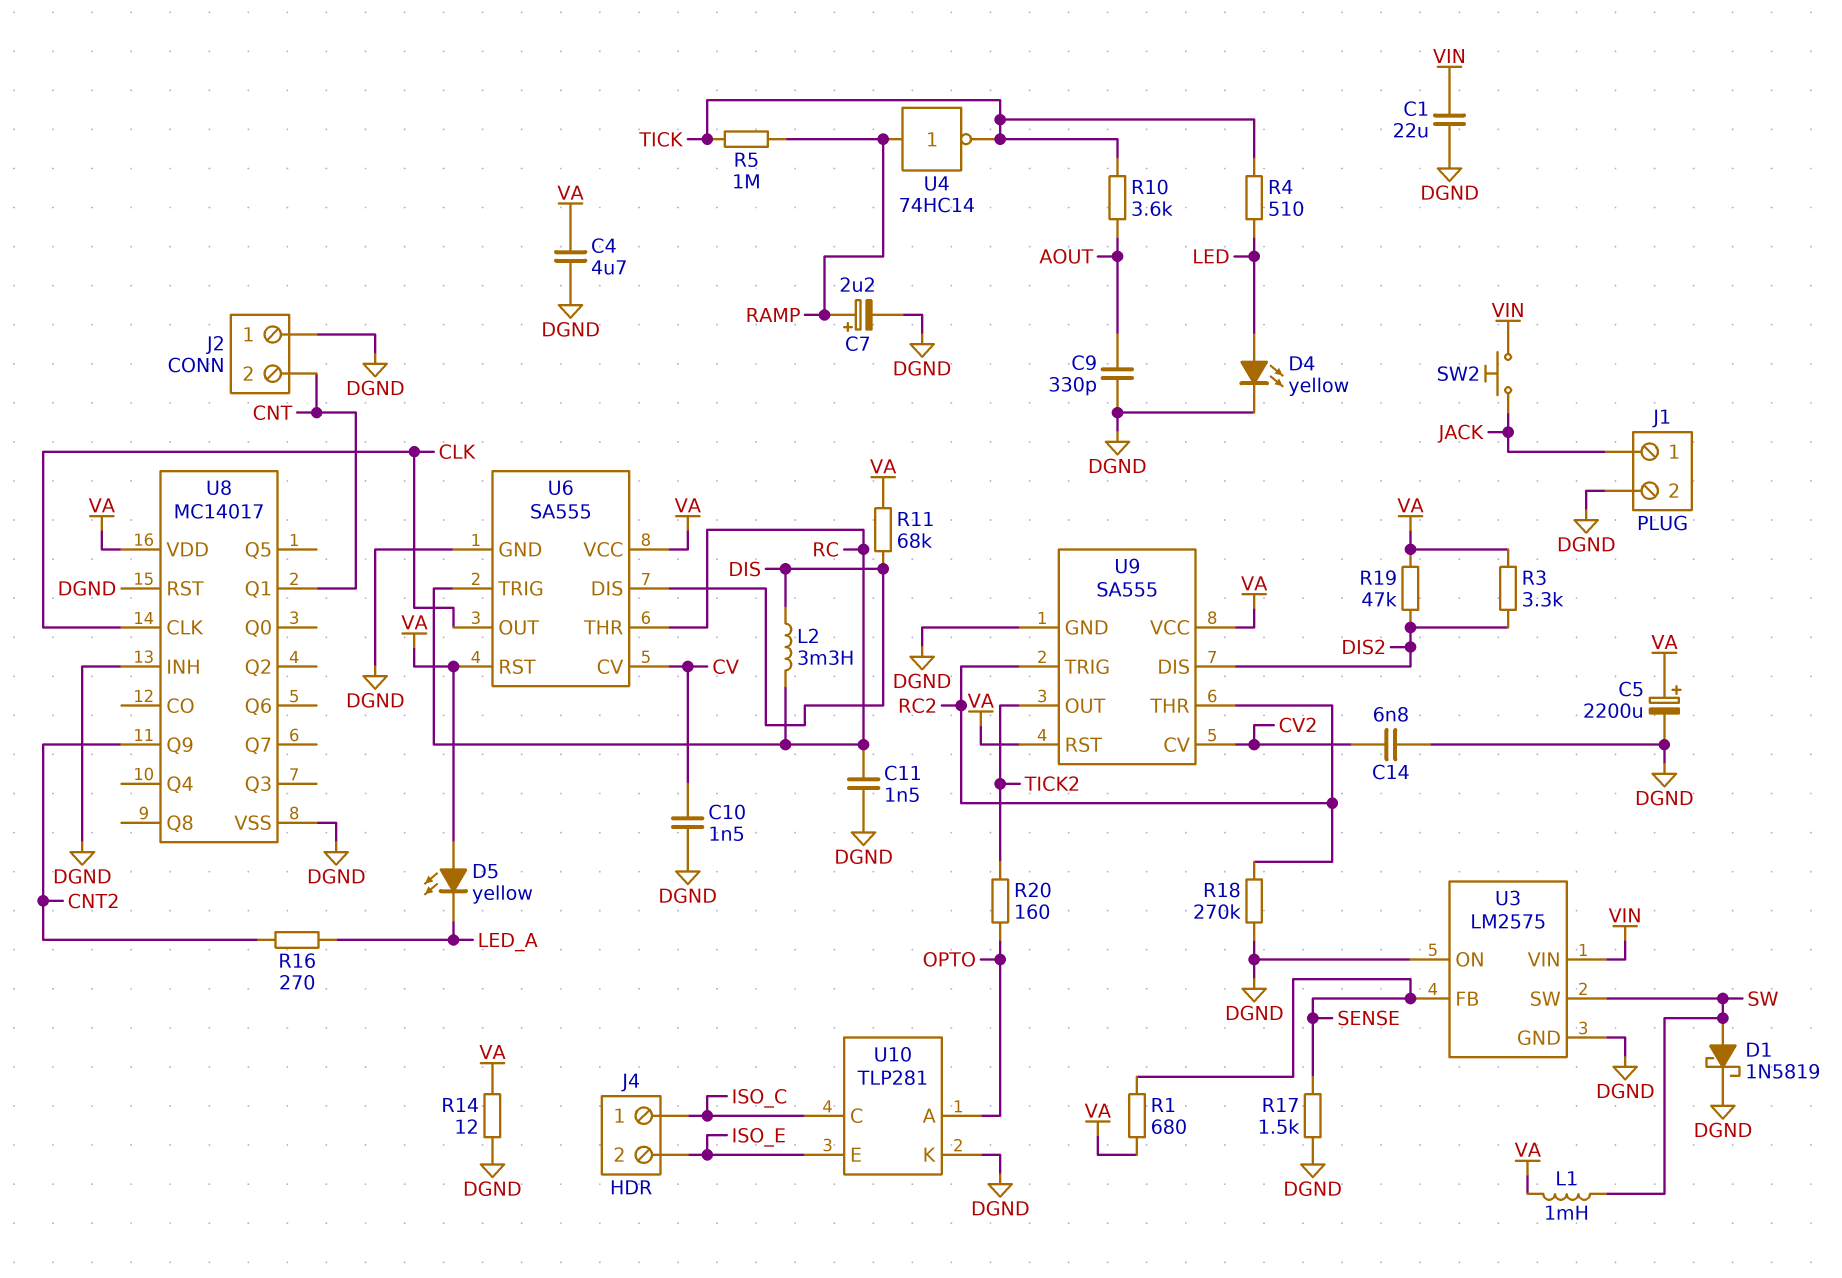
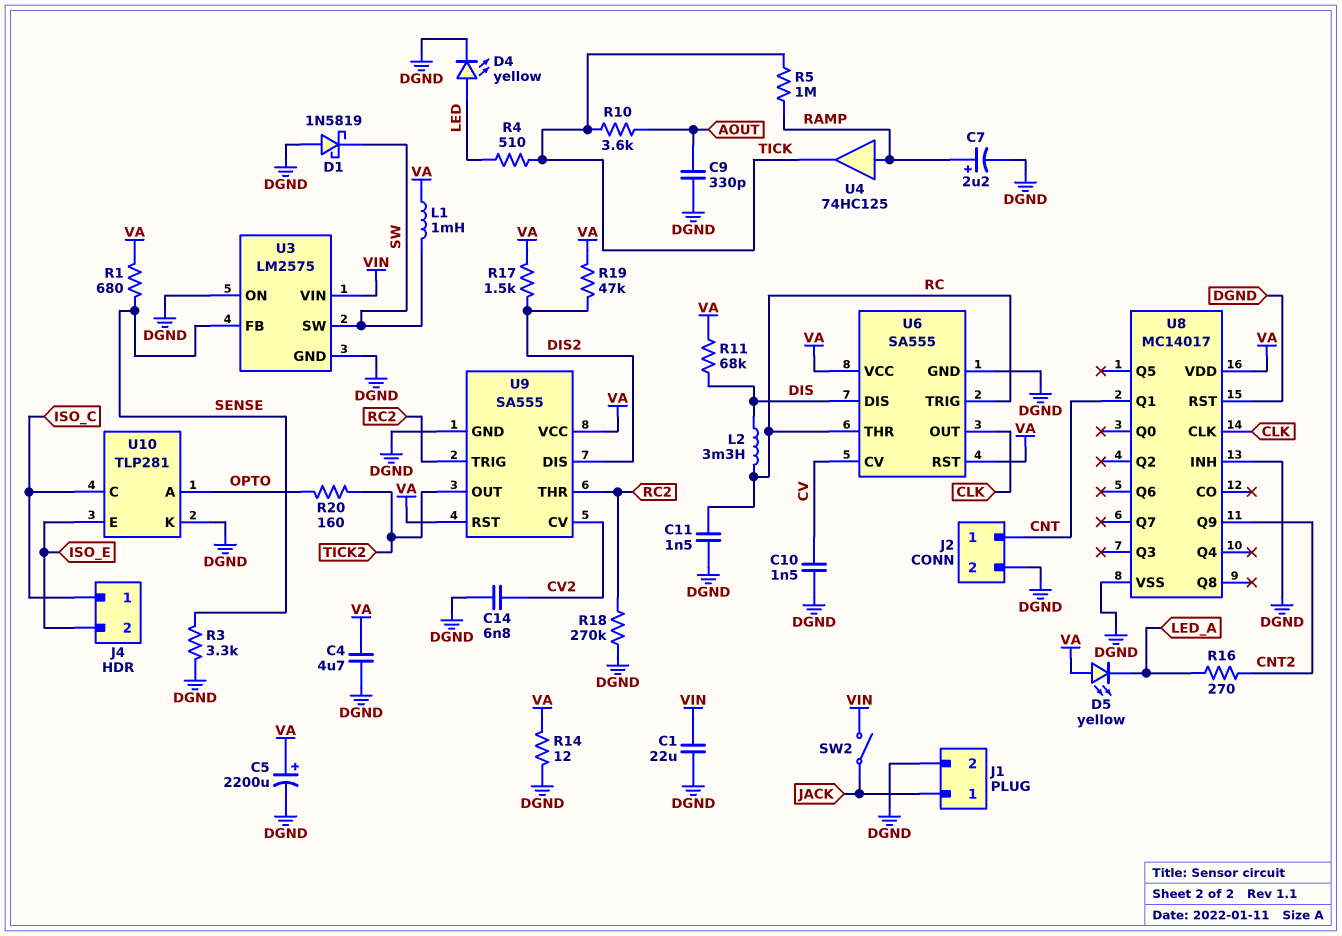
D1: schottky 1N5819 (A SW, K DGND) -> schottky 1N5819 (A DGND, K SW)
J2 pin 1: DGND -> CNT
J2 pin 2: CNT -> DGND
R3: 3.3k (DIS2, VA) -> 3.3k (DGND, SENSE)
R17: 1.5k (DGND, SENSE) -> 1.5k (DIS2, VA)
SW2: button (JACK, VIN) -> switch (JACK, VIN)
U4: NOT 74HC14 (in RAMP, out TICK) -> buffer 74HC125 (in RAMP, out TICK)

